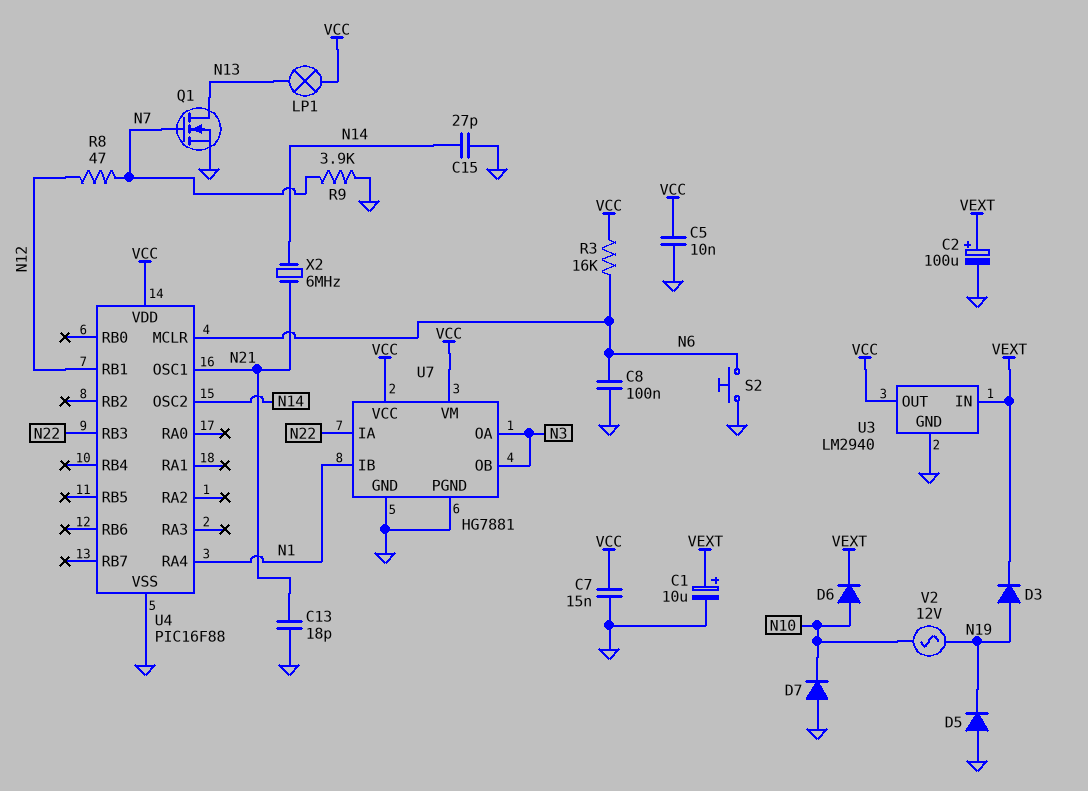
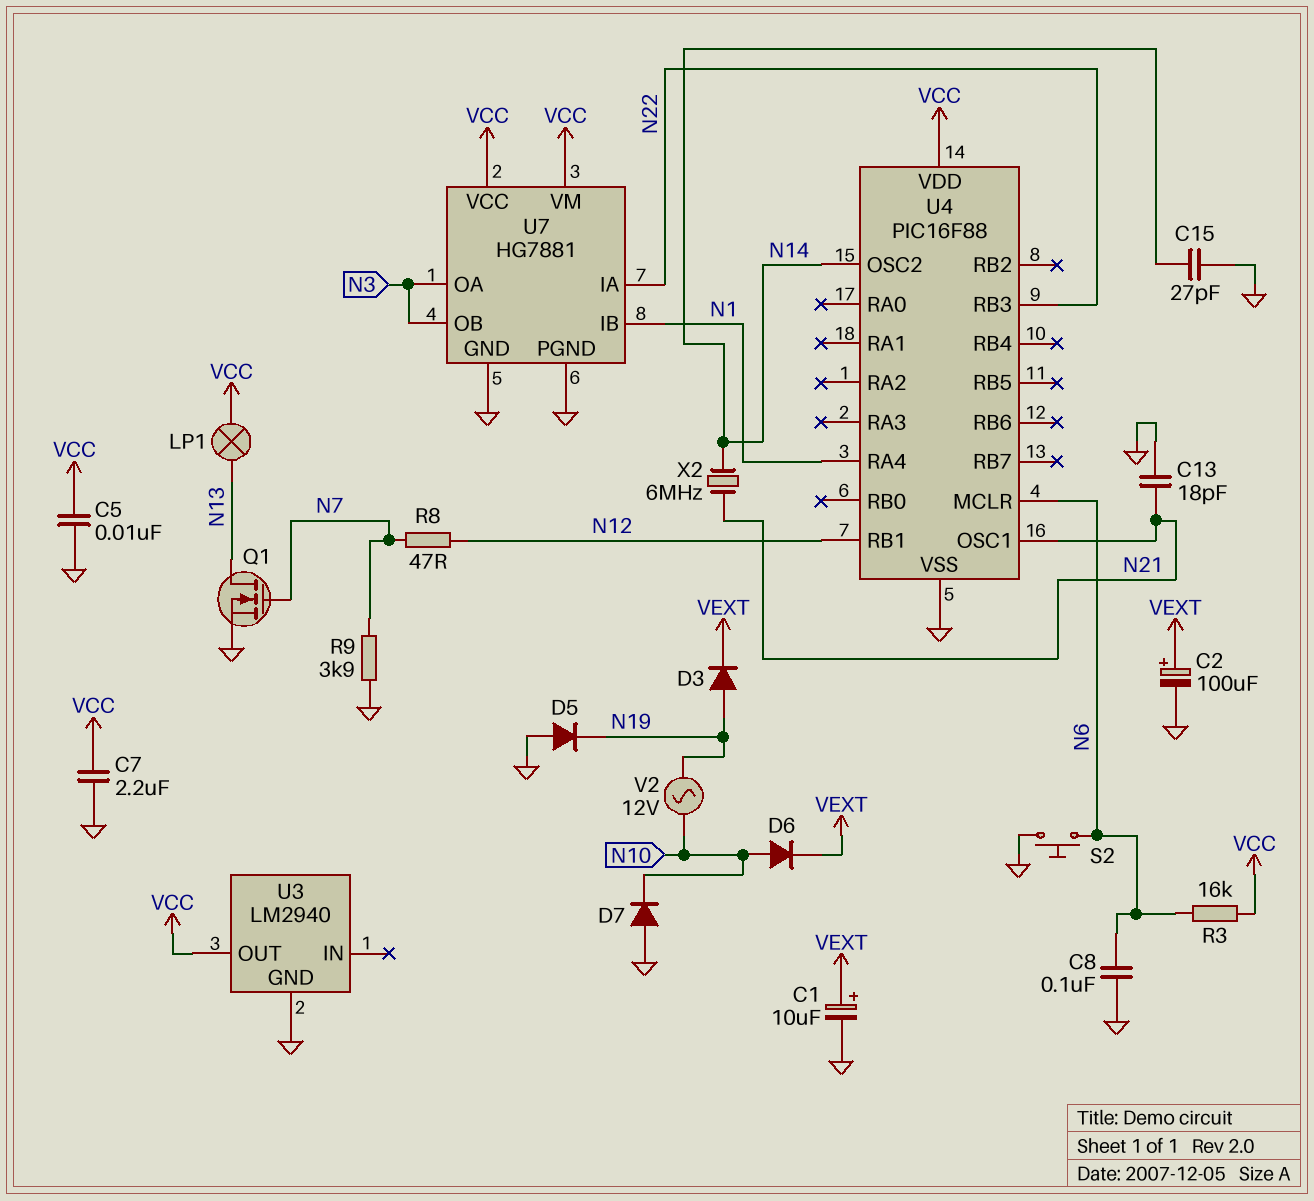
C7: 15nF (GND, VCC) -> 2.2uF (GND, VCC)
U3 pin IN: VEXT -> none

